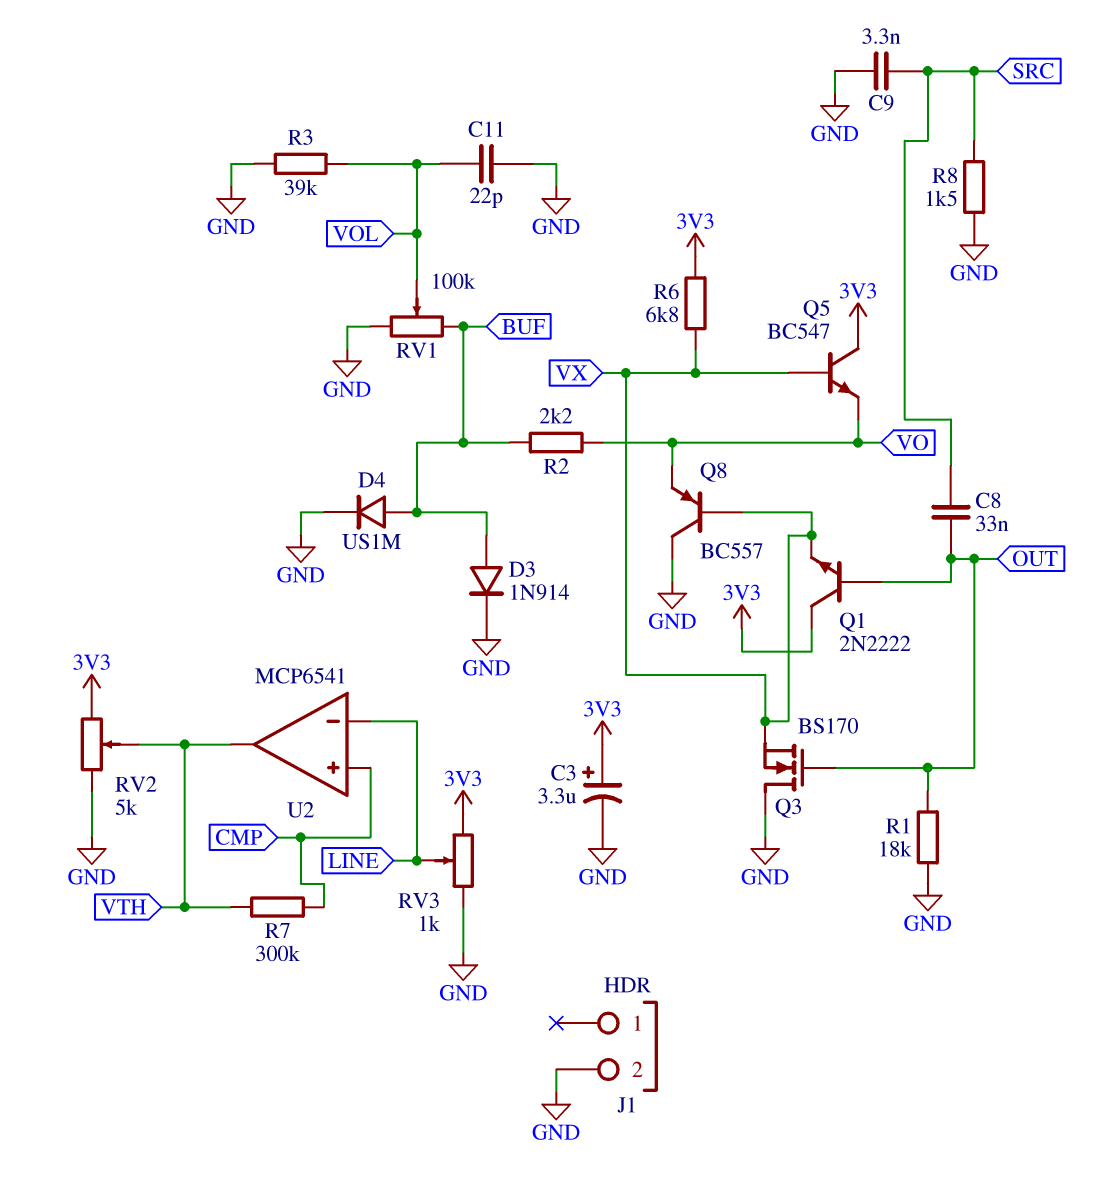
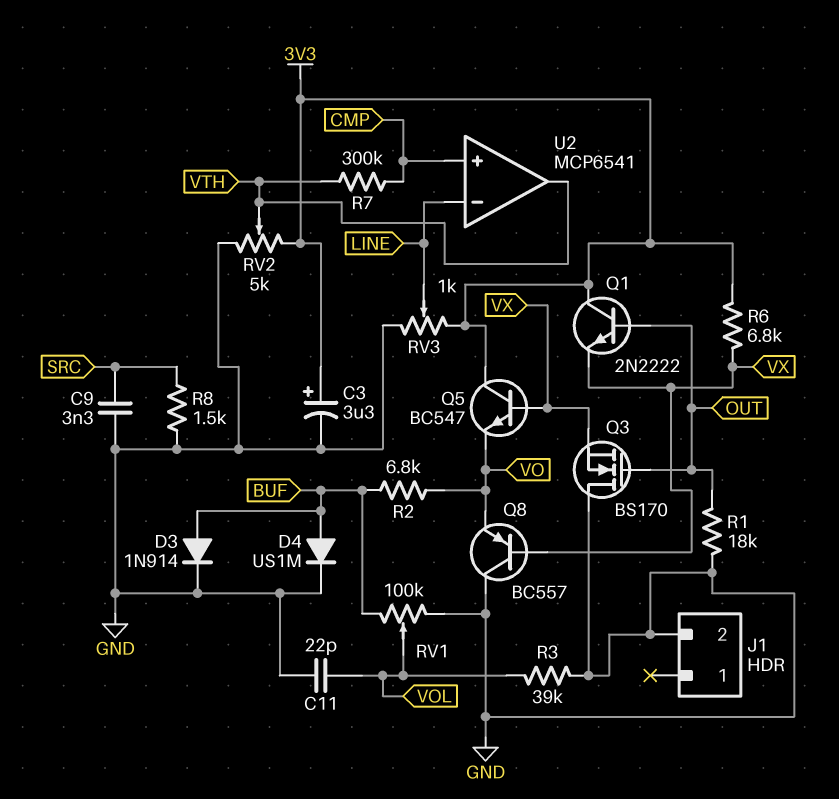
C8: 33nF (OUT, SRC) -> none
R2: 2.2k (BUF, VO) -> 6.8k (BUF, VO)

